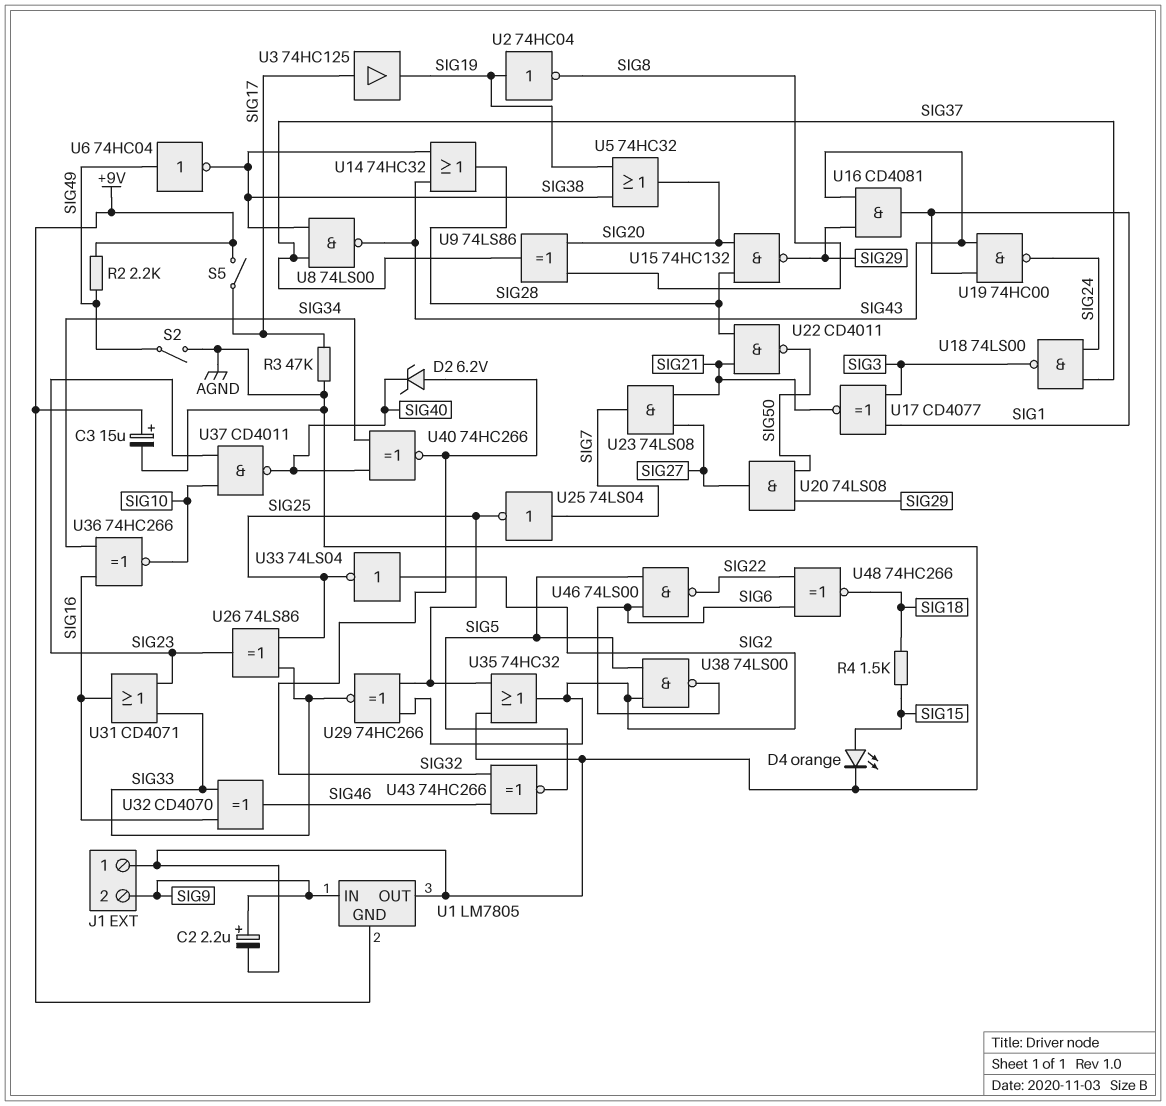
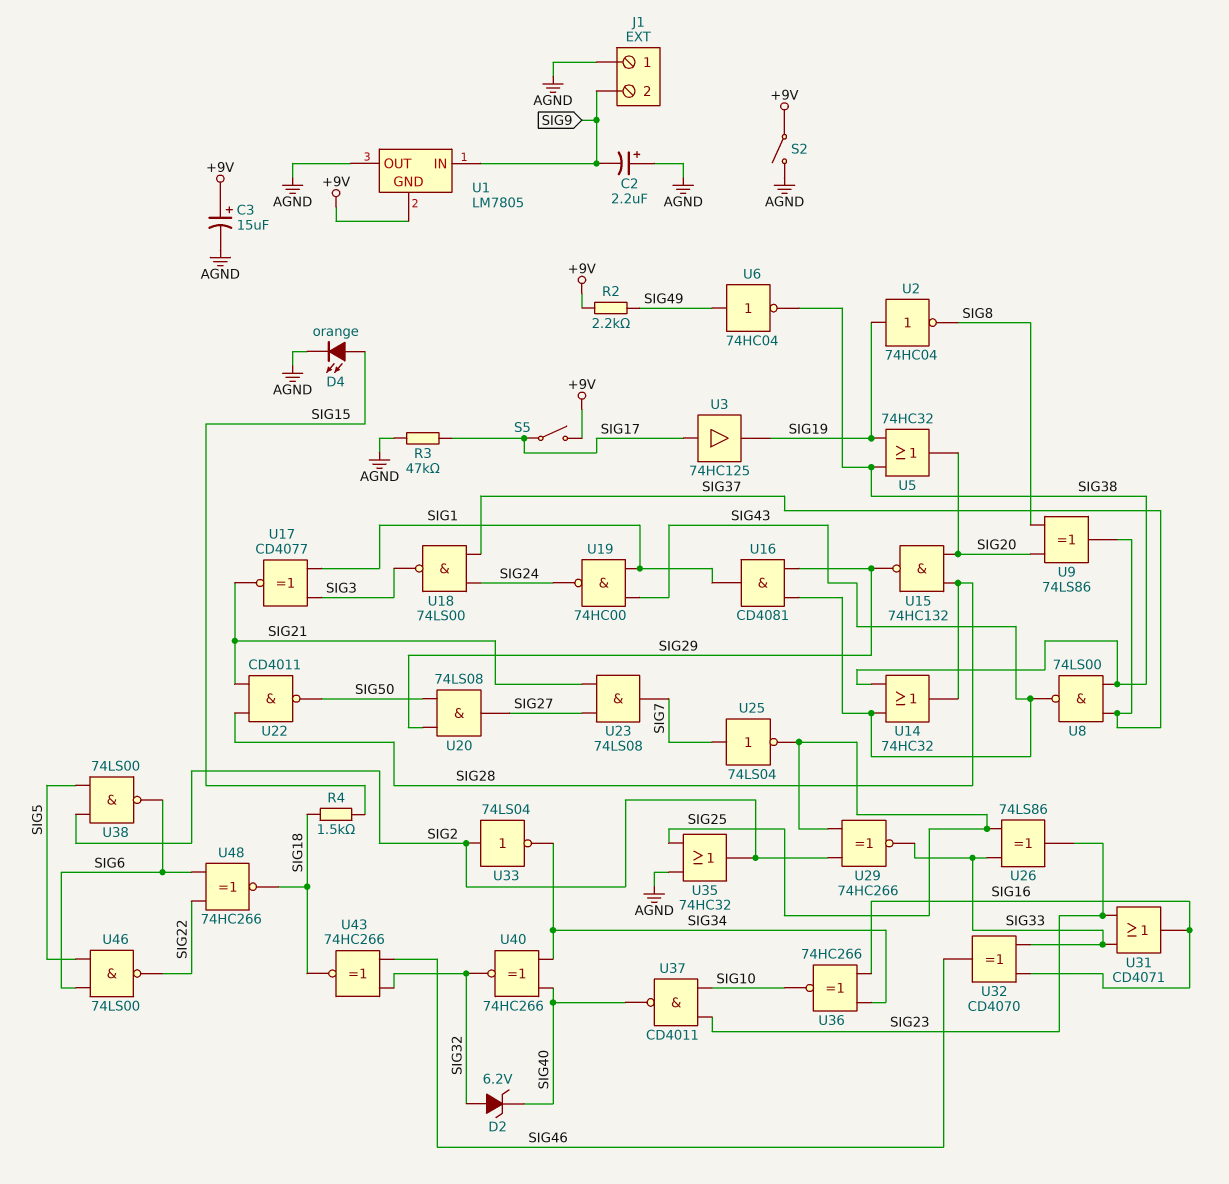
C2: 2.2uF (plus SIG9, minus AGND) -> 2.2uF (plus AGND, minus SIG9)
S2: switch (AGND, SIG49) -> switch (+9V, AGND)
U33: NOT 74LS04 (in SIG2, out SIG25) -> NOT 74LS04 (in SIG2, out SIG34)
U43: XNOR 74HC266 (in SIG32, in SIG46, out SIG5) -> XNOR 74HC266 (in SIG32, in SIG46, out SIG18)

